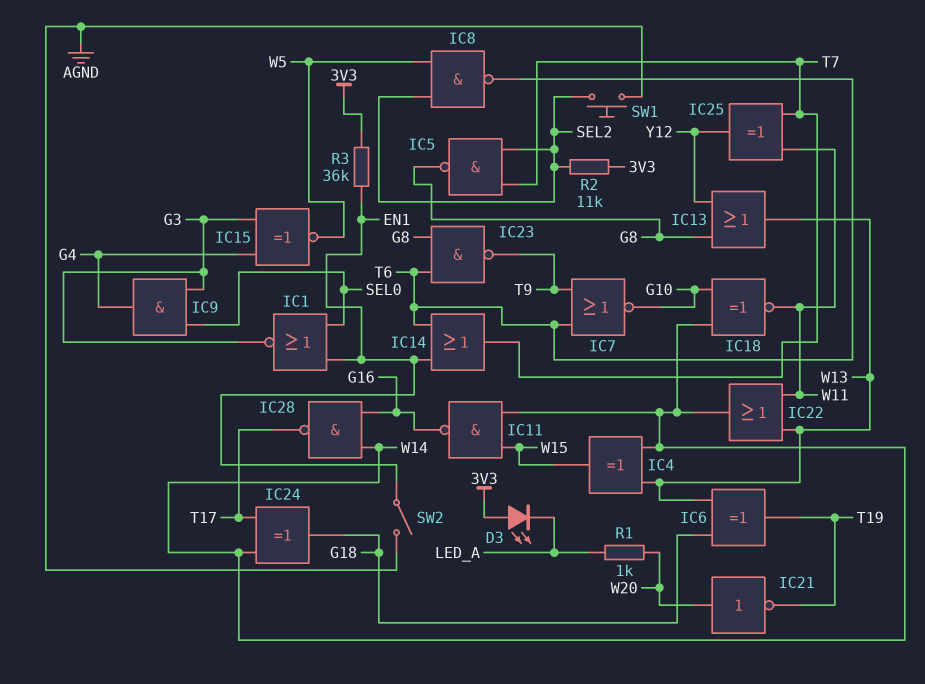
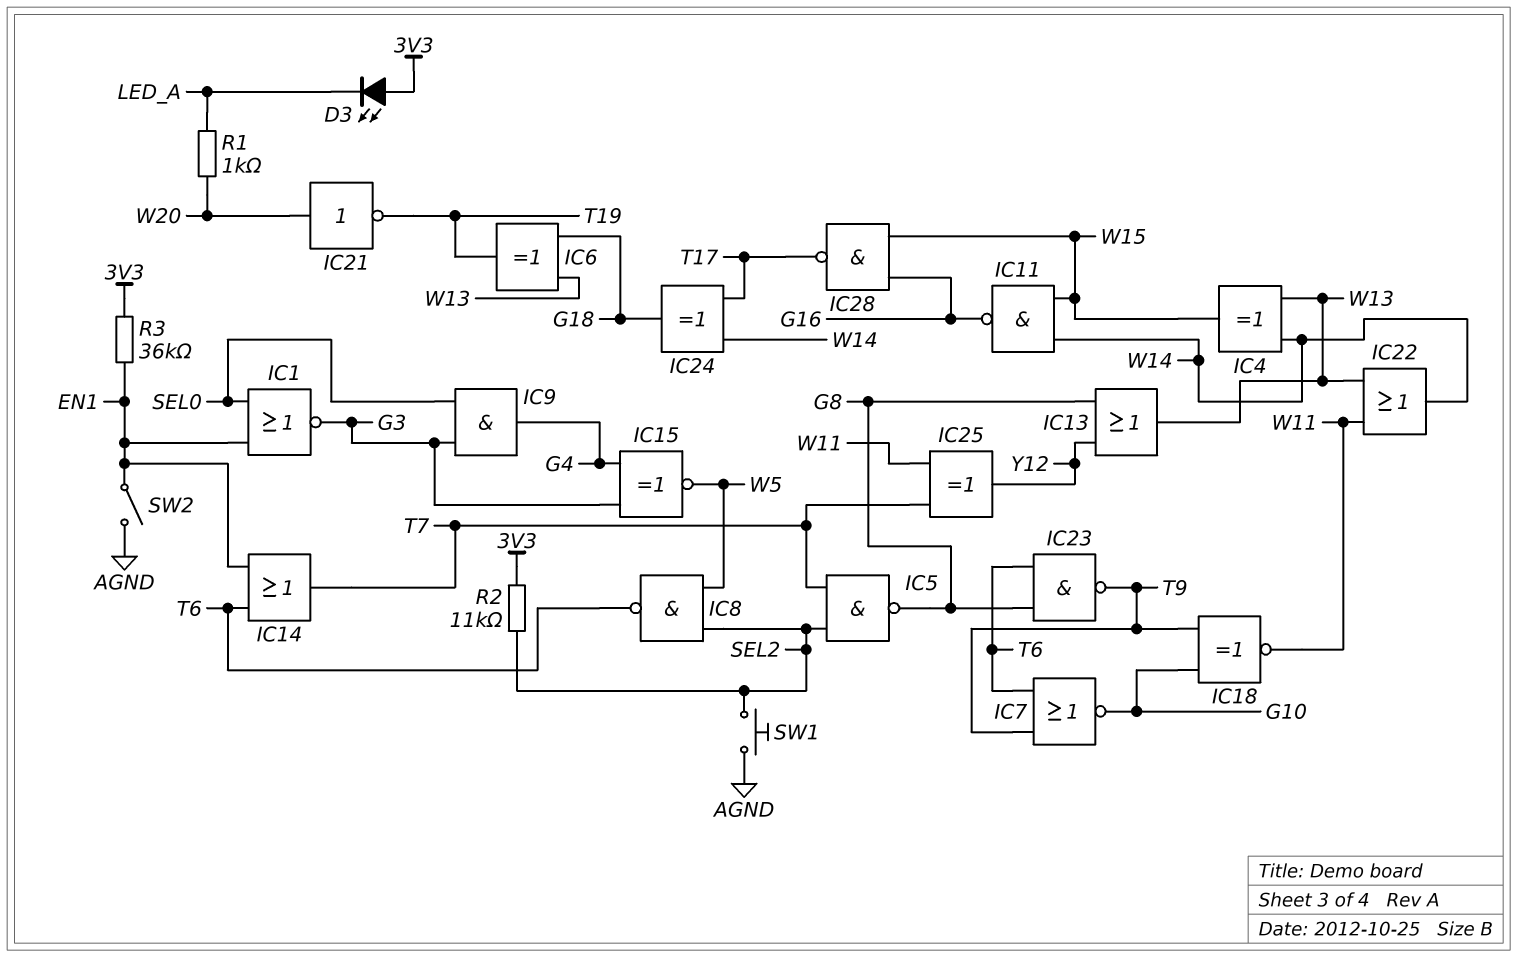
IC18: XNOR (in G10, in W14, out W11) -> XNOR (in G10, in T9, out W11)
IC28: NAND (in G16, in W14, out T17) -> NAND (in G16, in W15, out T17)

